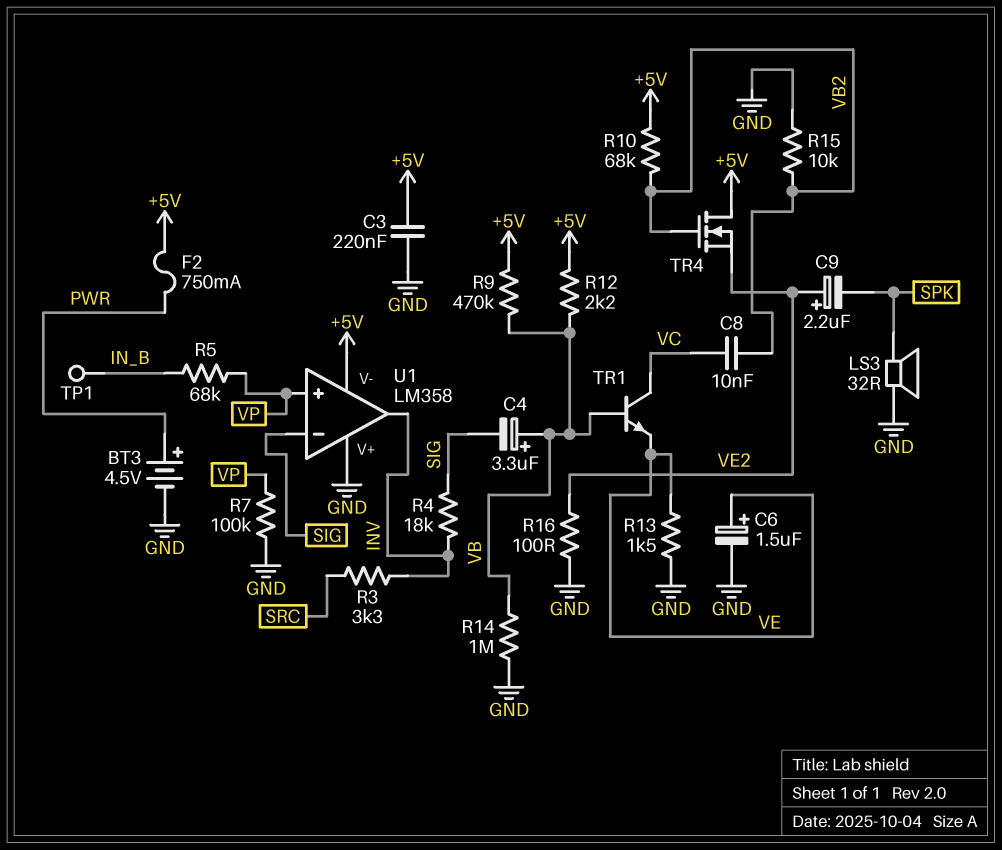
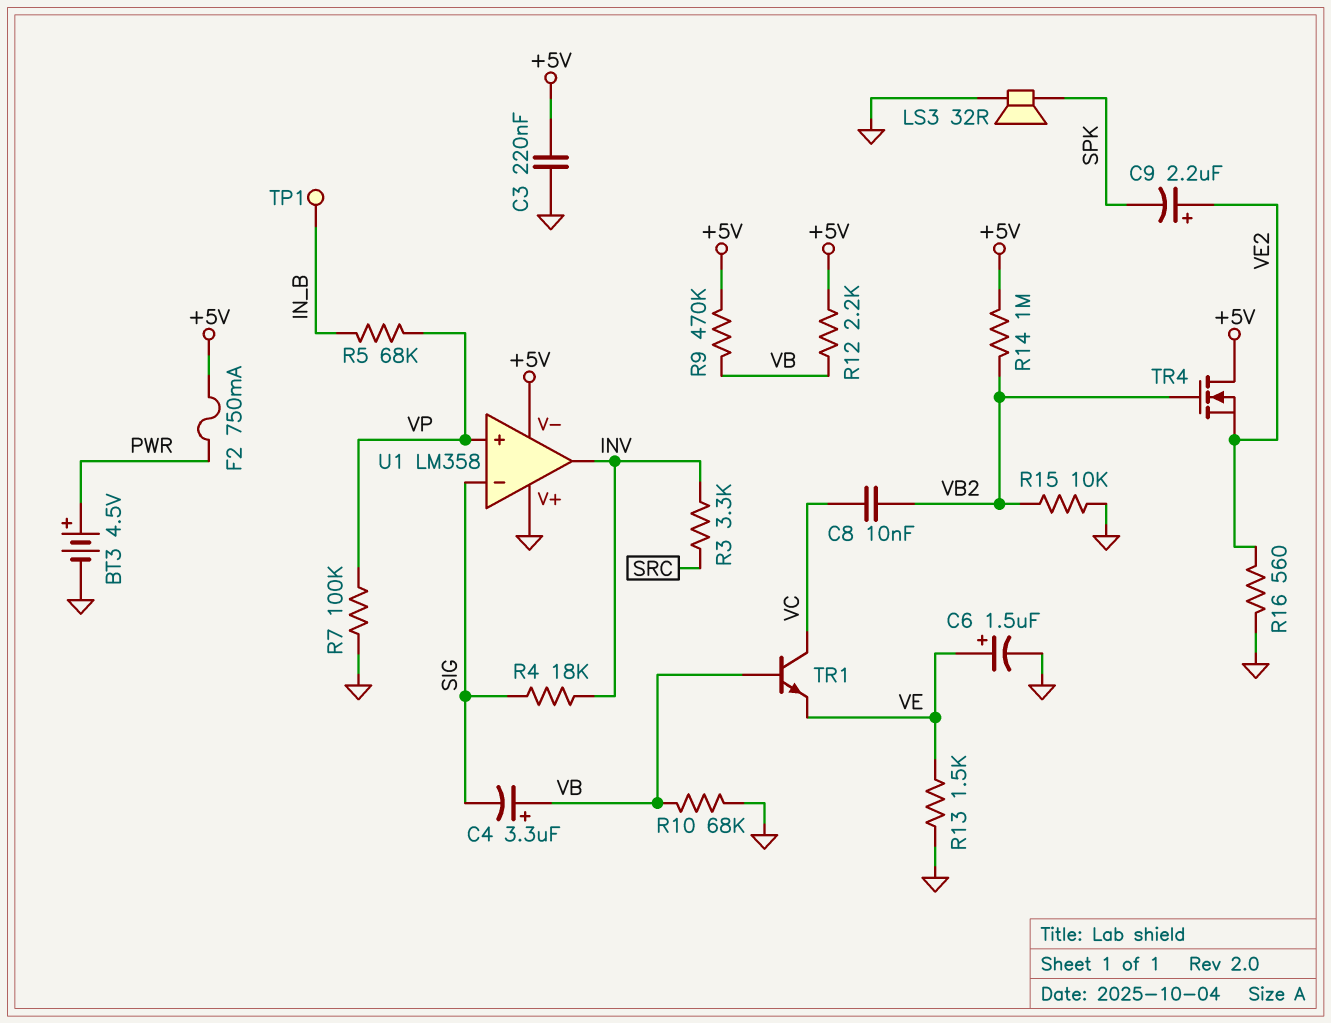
R10: 68k (+5V, VB2) -> 68k (GND, VB)
R14: 1M (GND, VB) -> 1M (+5V, VB2)
R16: 100 (GND, VE2) -> 560 (GND, VE2)

